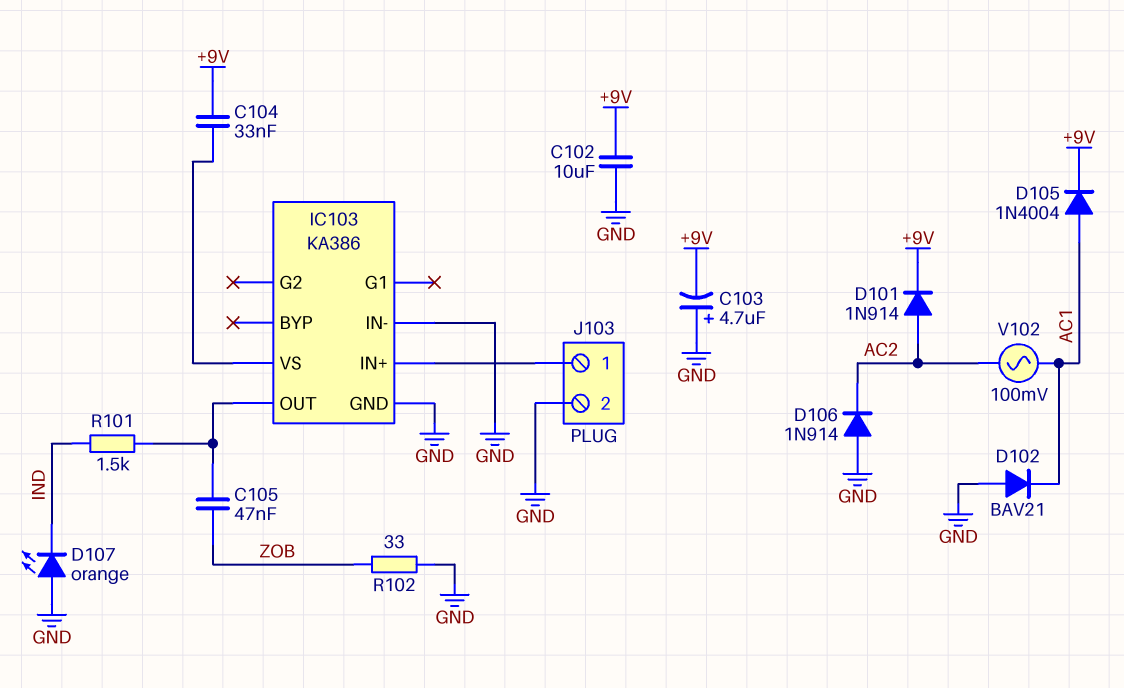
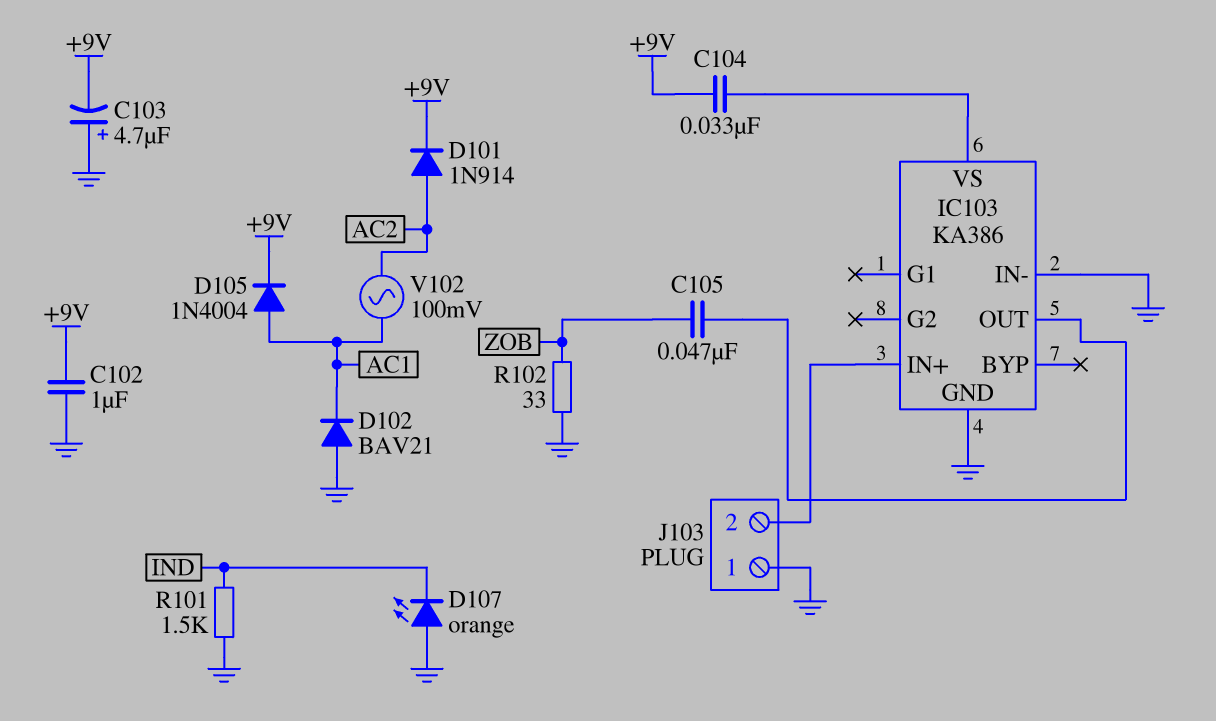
C102: 10uF (+9V, GND) -> 1uF (+9V, GND)
D106: diode 1N914 (A GND, K AC2) -> none
J103 pin 1: IC103/IN+ -> GND
J103 pin 2: GND -> IC103/IN+
R101: 1.5k (IC103/OUT, IND) -> 1.5k (GND, IND)

